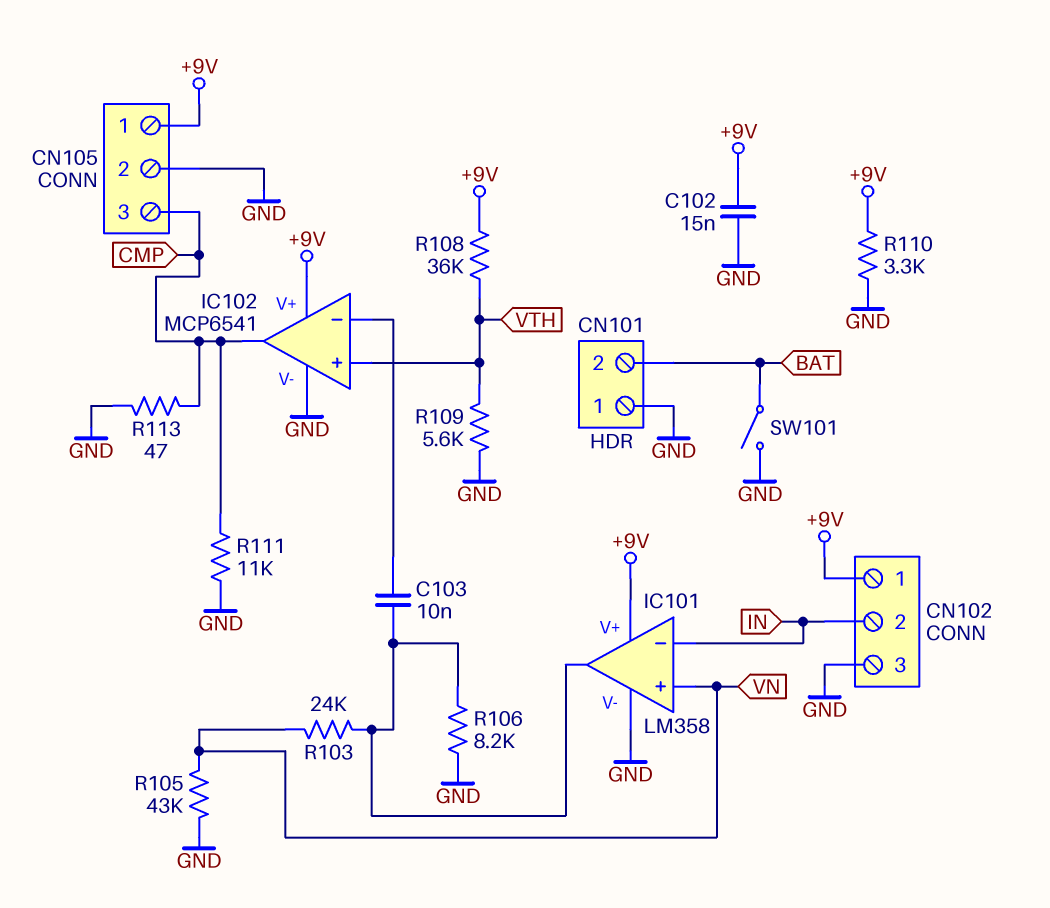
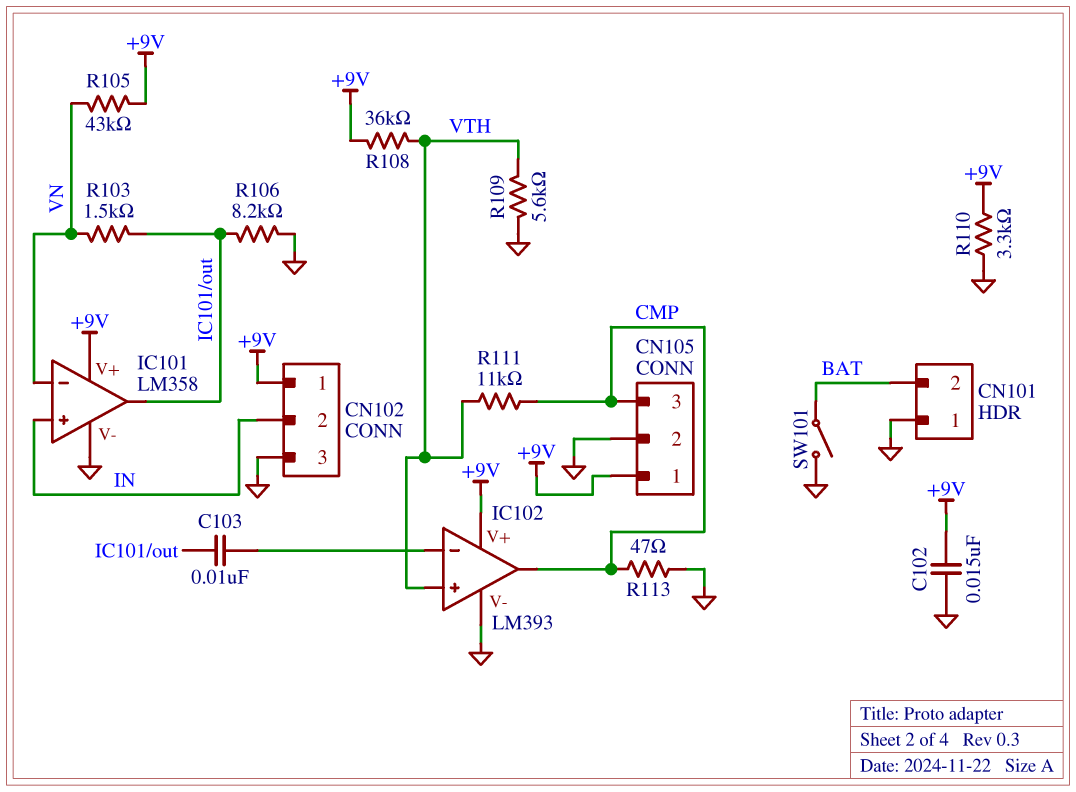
IC101 pin in+: VN -> IN
IC101 pin in-: IN -> VN
IC102: MCP6541 -> LM393
R103: 24k (IC101/out, VN) -> 1.5k (IC101/out, VN)
R105: 43k (GND, VN) -> 43k (+9V, VN)
R111: 11k (CMP, GND) -> 11k (CMP, VTH)

